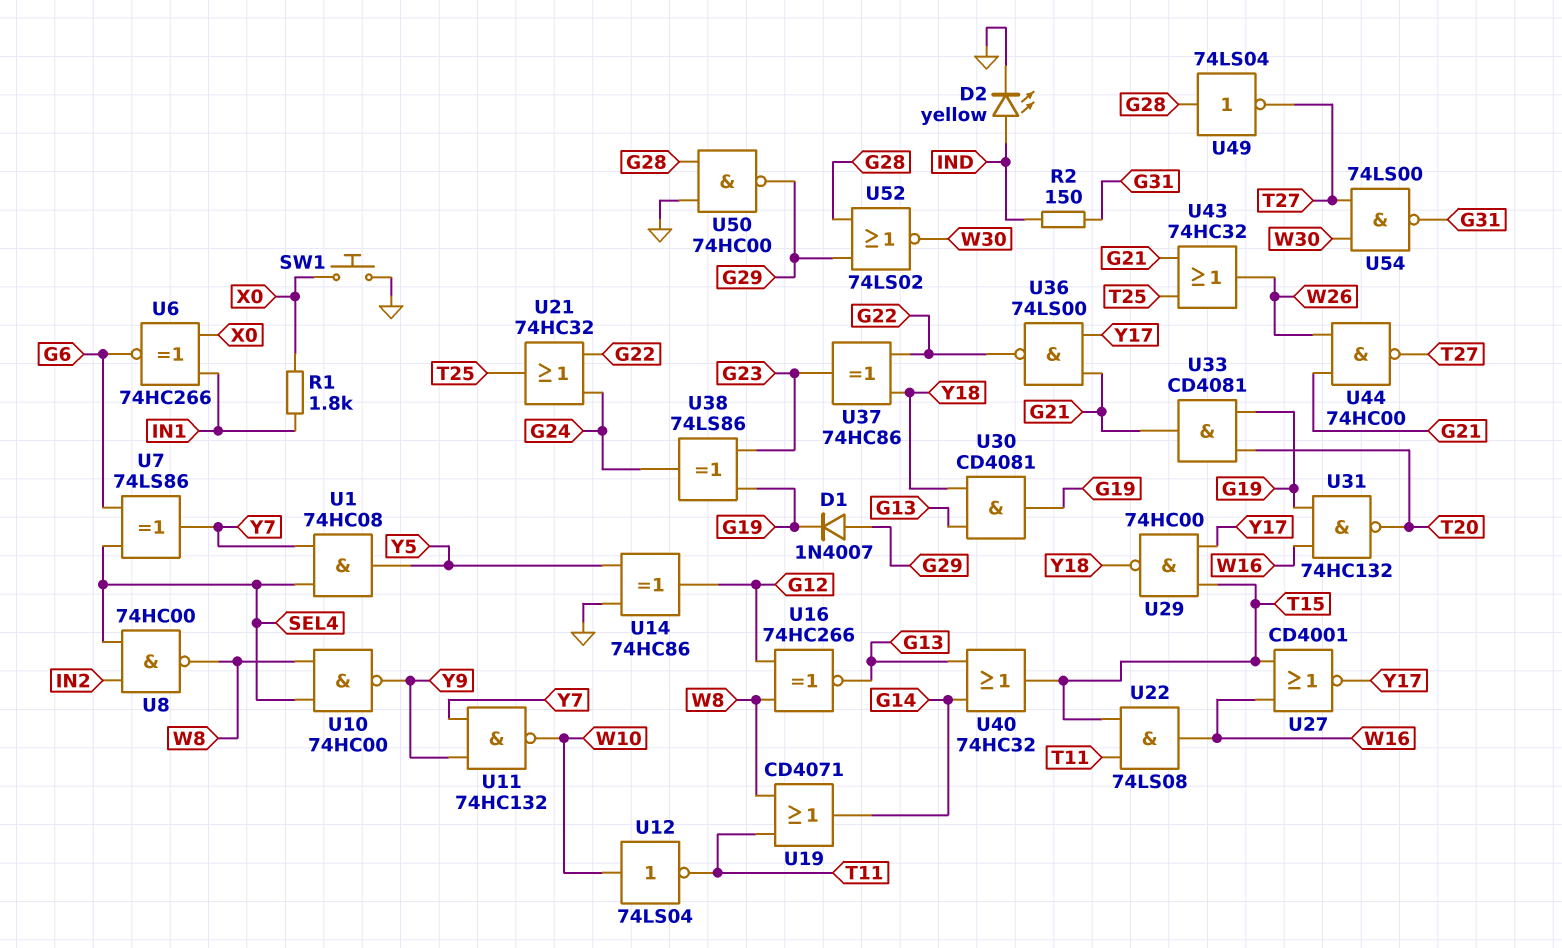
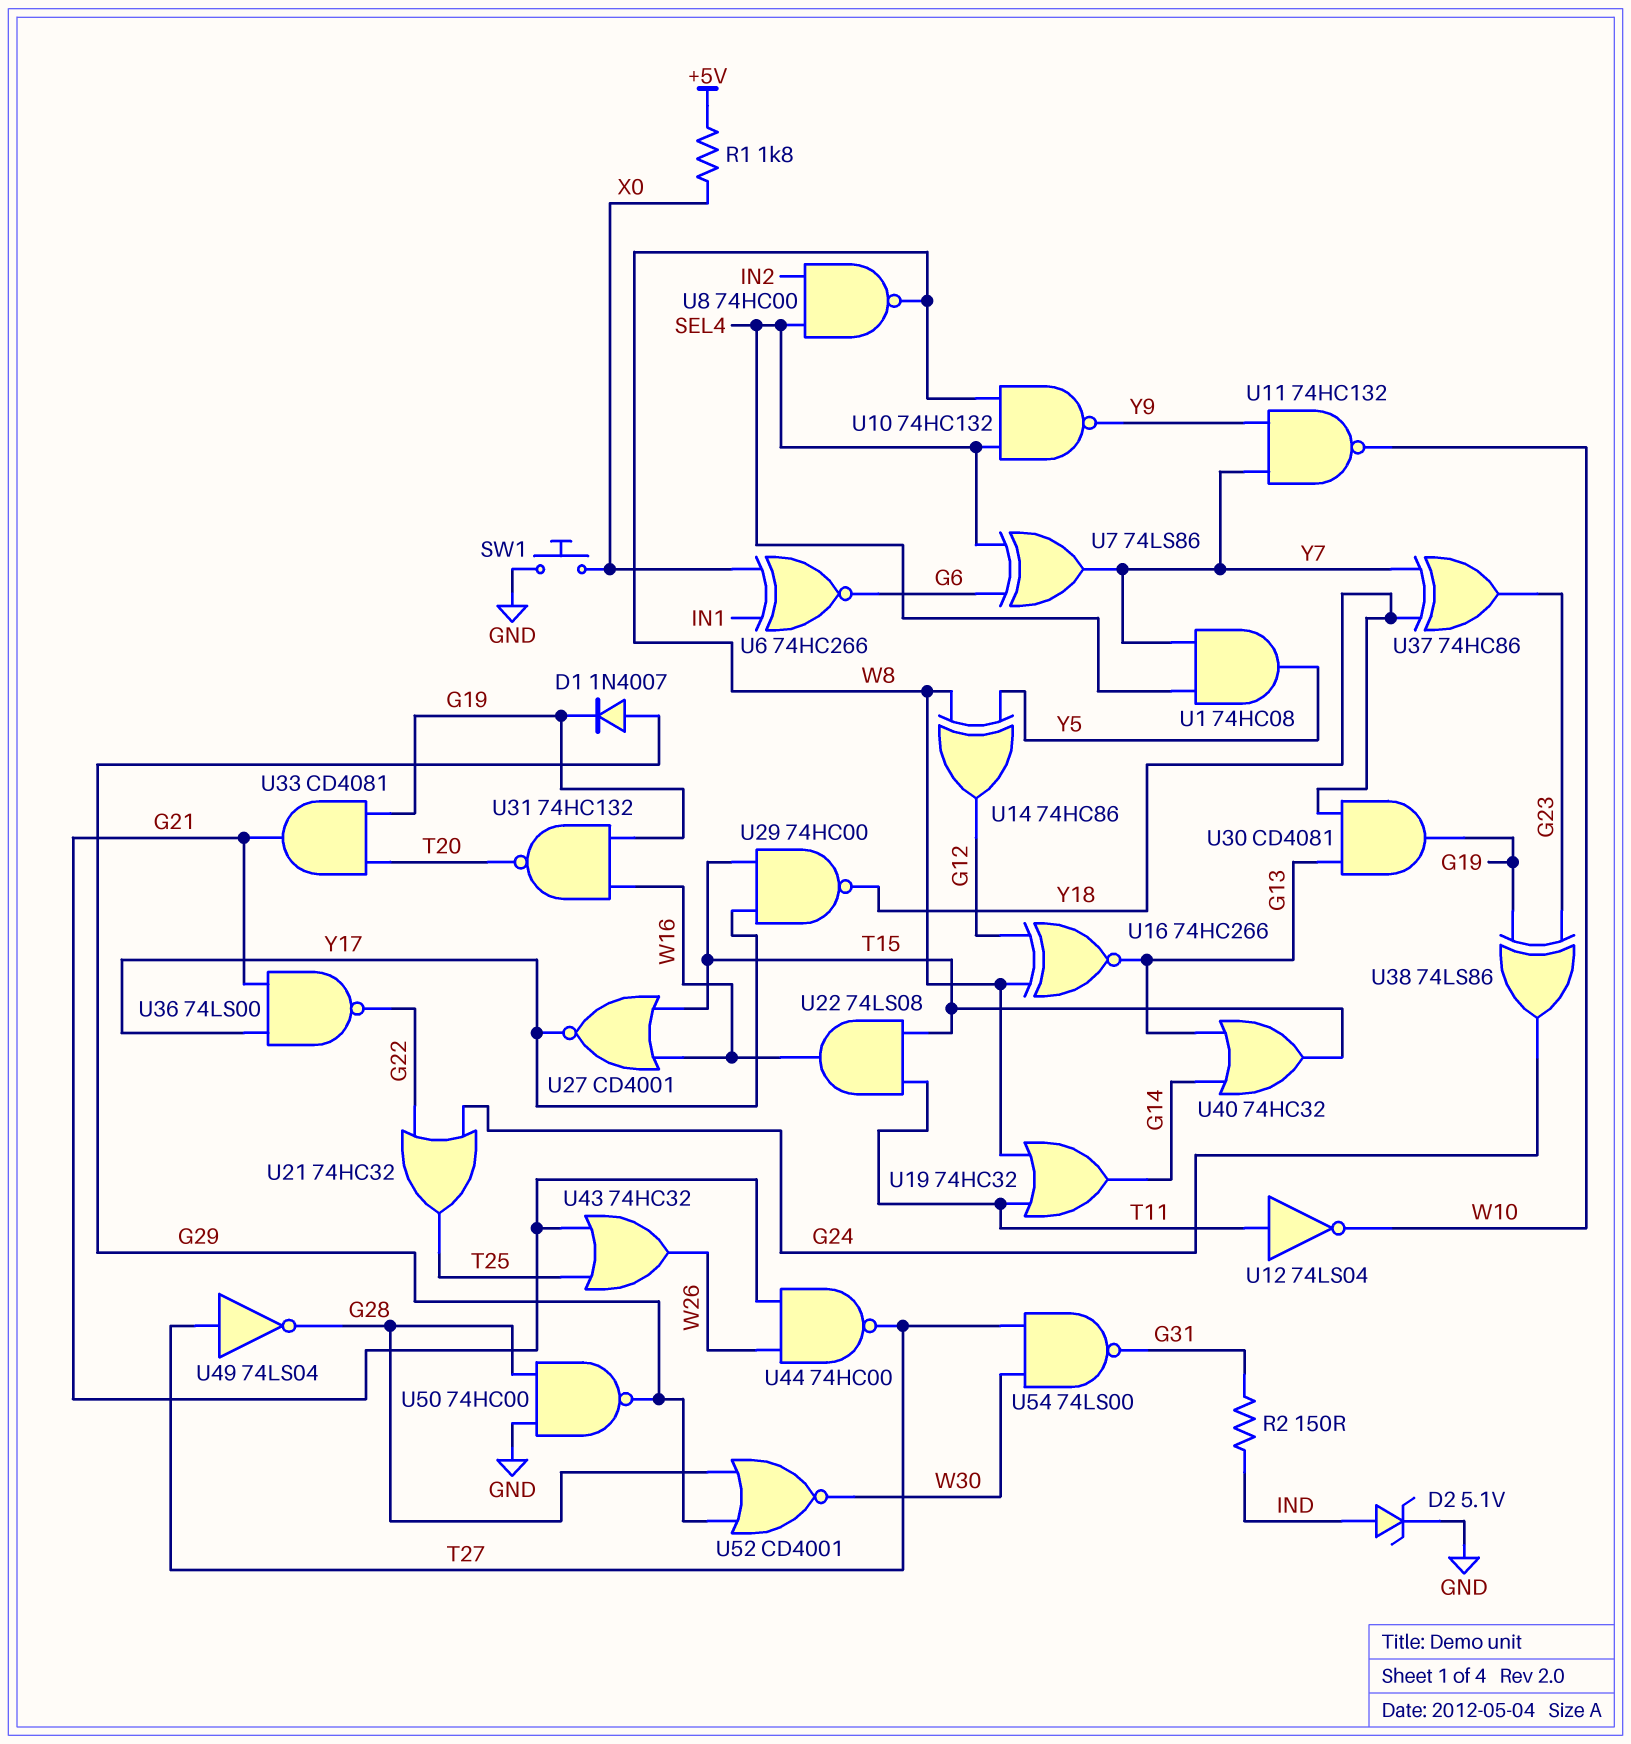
D2: LED yellow (A IND, K GND) -> zener 5.1V (A IND, K GND)
R1: 1.8k (IN1, X0) -> 1.8k (+5V, X0)
U10: NAND 74HC00 (in SEL4, in W8, out Y9) -> NAND 74HC132 (in SEL4, in W8, out Y9)
U12: NOT 74LS04 (in W10, out T11) -> NOT 74LS04 (in T11, out W10)
U14: XOR 74HC86 (in GND, in Y5, out G12) -> XOR 74HC86 (in W8, in Y5, out G12)
U19: OR CD4071 (in T11, in W8, out G14) -> OR 74HC32 (in T11, in W8, out G14)
U37: XOR 74HC86 (in G22, in Y18, out G23) -> XOR 74HC86 (in Y7, in Y18, out G23)
U49: NOT 74LS04 (in G28, out T27) -> NOT 74LS04 (in T27, out G28)
U52: NOR 74LS02 (in G28, in G29, out W30) -> NOR CD4001 (in G28, in G29, out W30)

